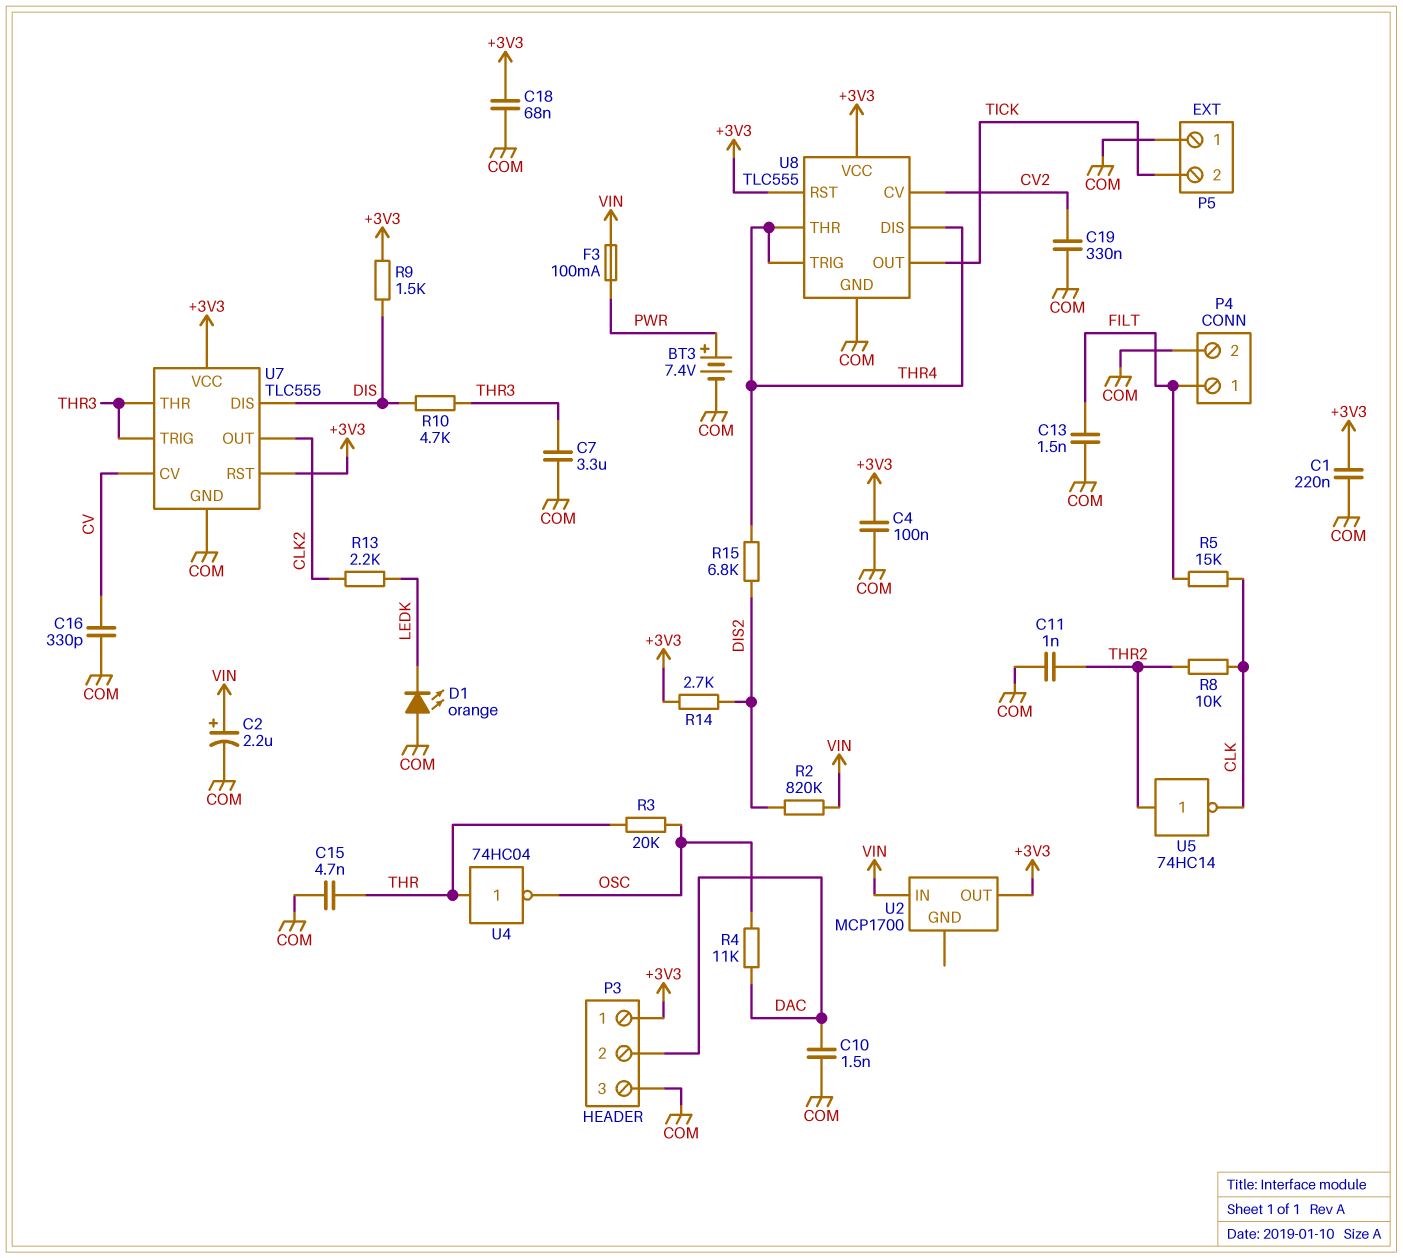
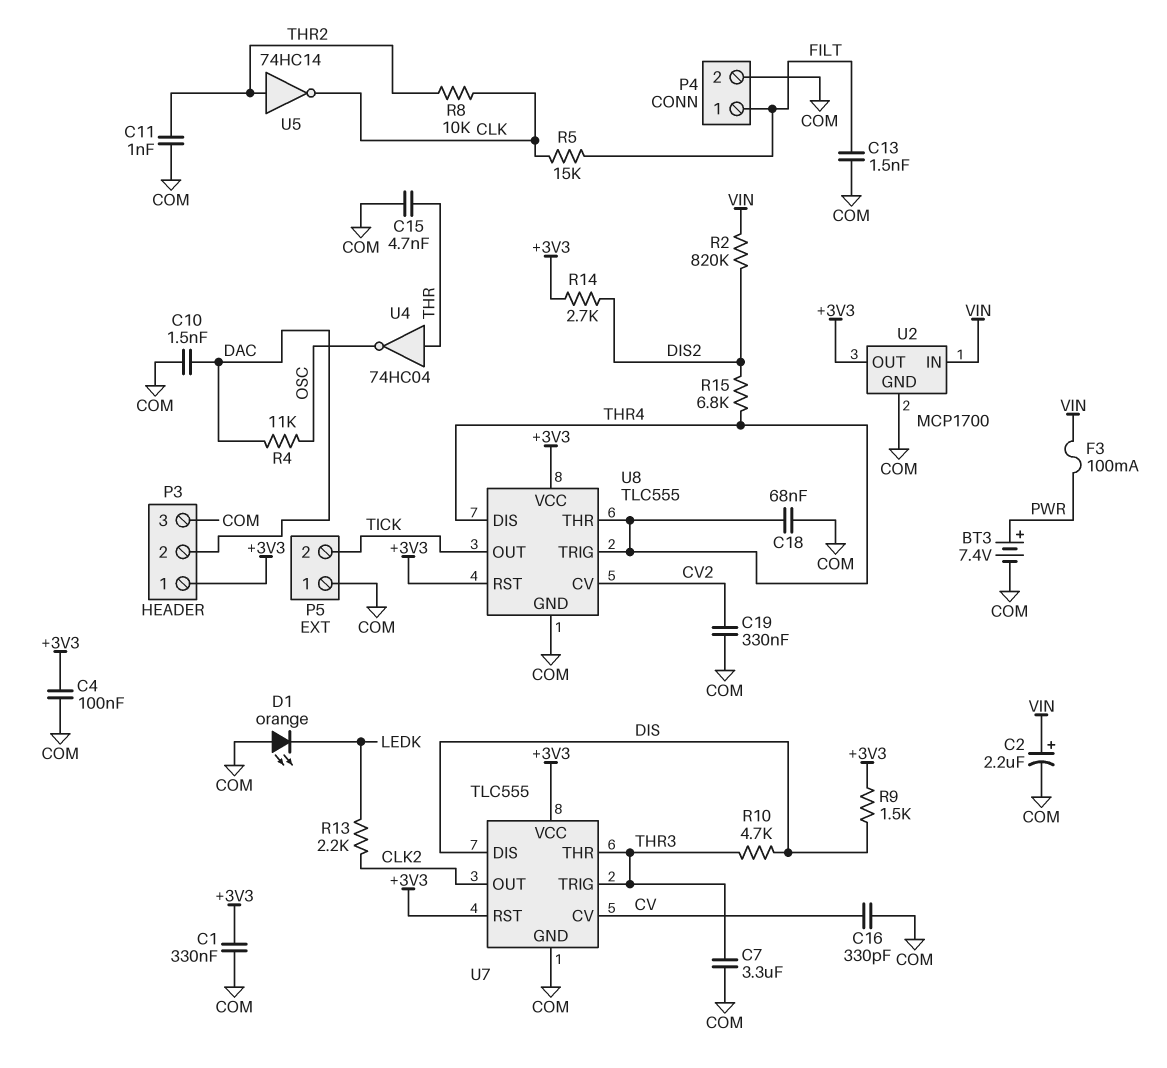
C1: 220nF (+3V3, COM) -> 330nF (+3V3, COM)
C18: 68nF (+3V3, COM) -> 68nF (COM, THR4)
R3: 20k (OSC, THR) -> none
U2 pin GND: none -> COM

